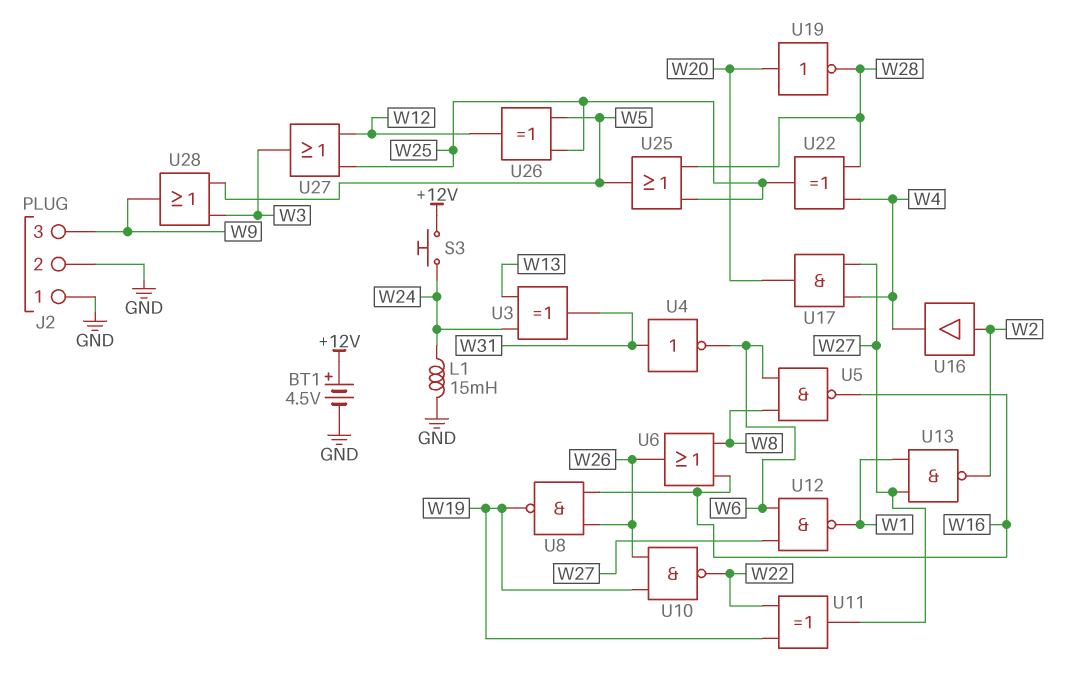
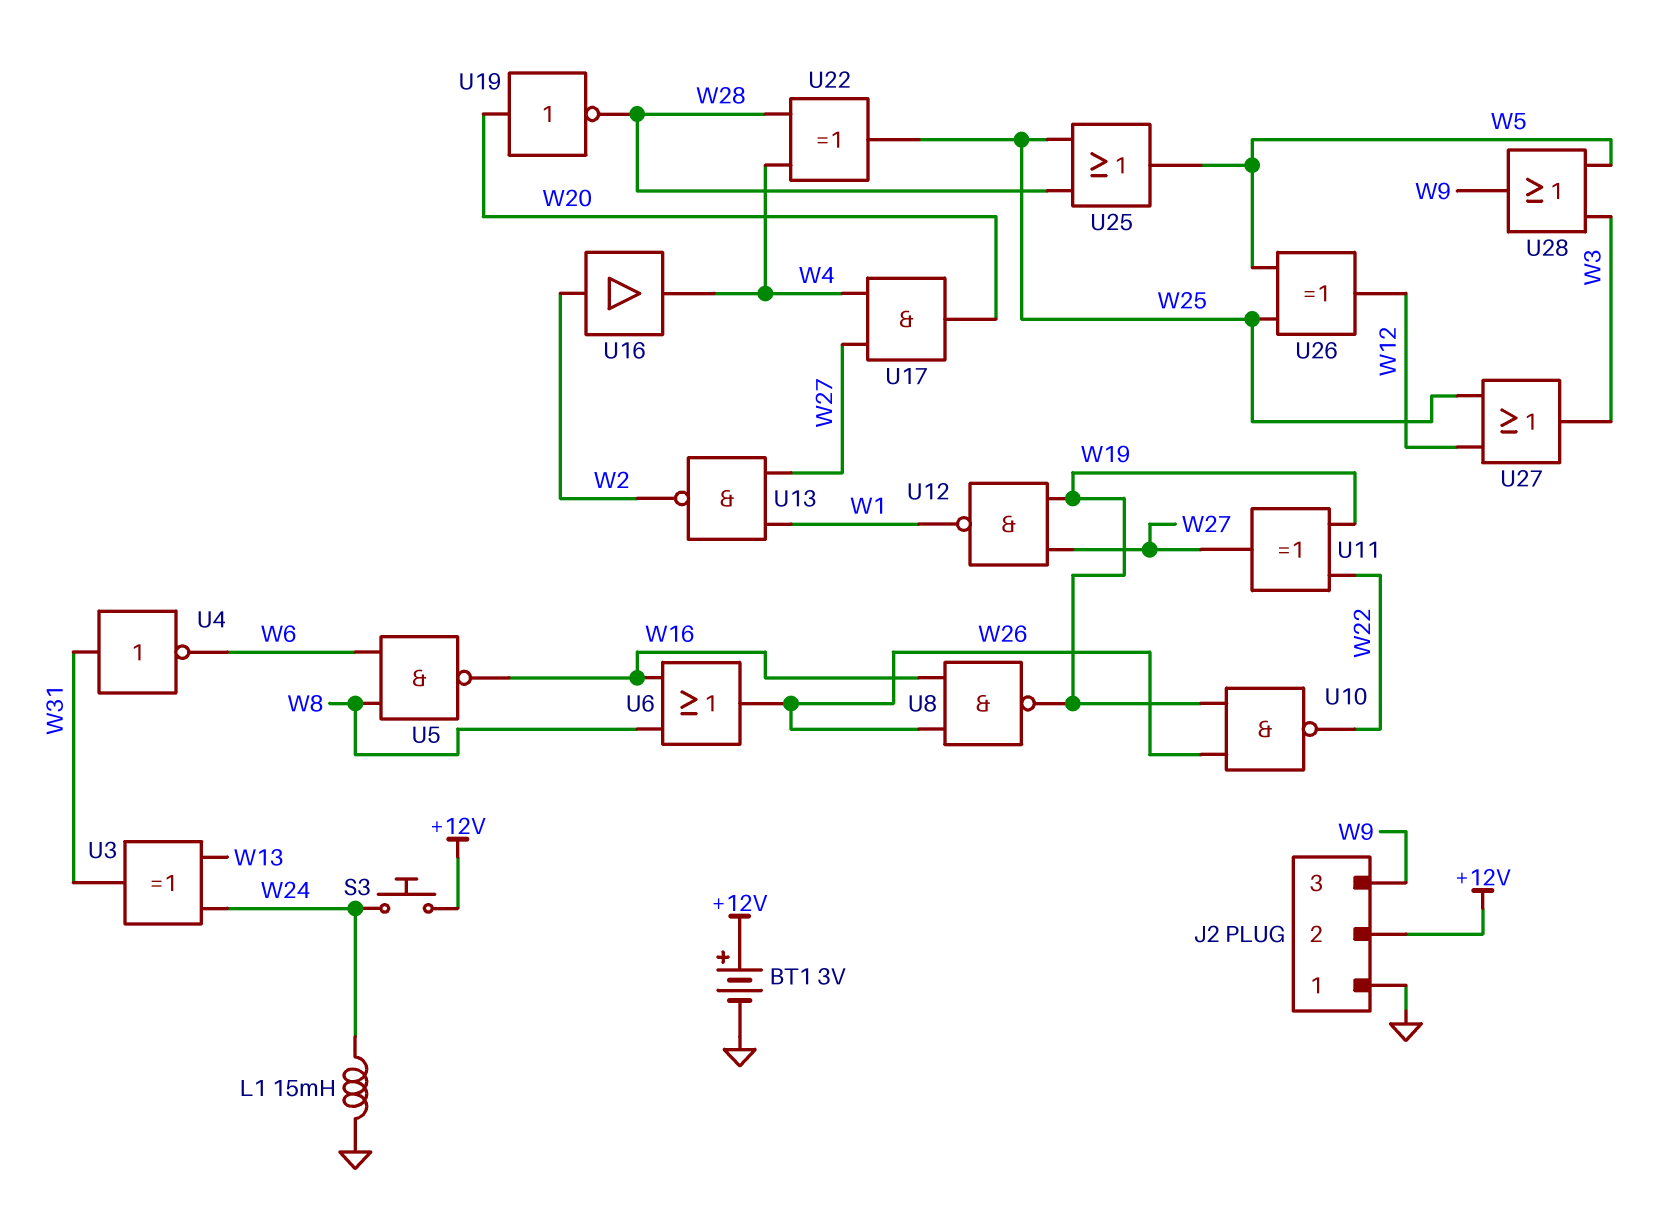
BT1: 4.5V (plus +12V, minus GND) -> 3V (plus +12V, minus GND)
J2 pin 2: GND -> +12V
U12: NAND (in W6, in W27, out W1) -> NAND (in W19, in W27, out W1)

